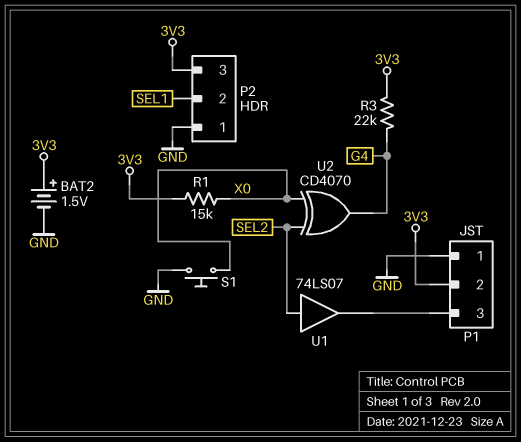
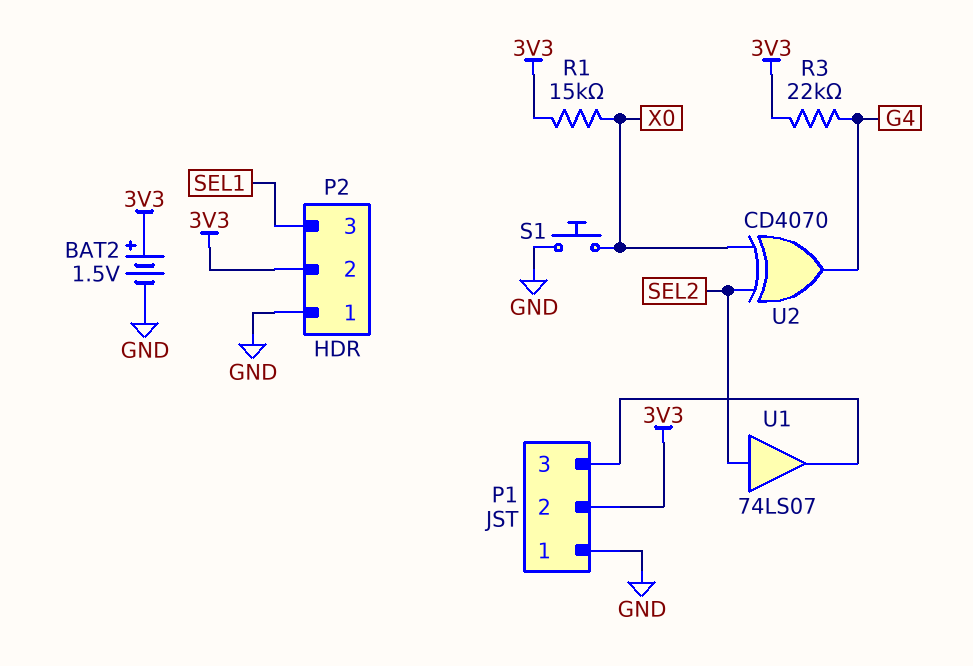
P2 pin 2: SEL1 -> 3V3
P2 pin 3: 3V3 -> SEL1

